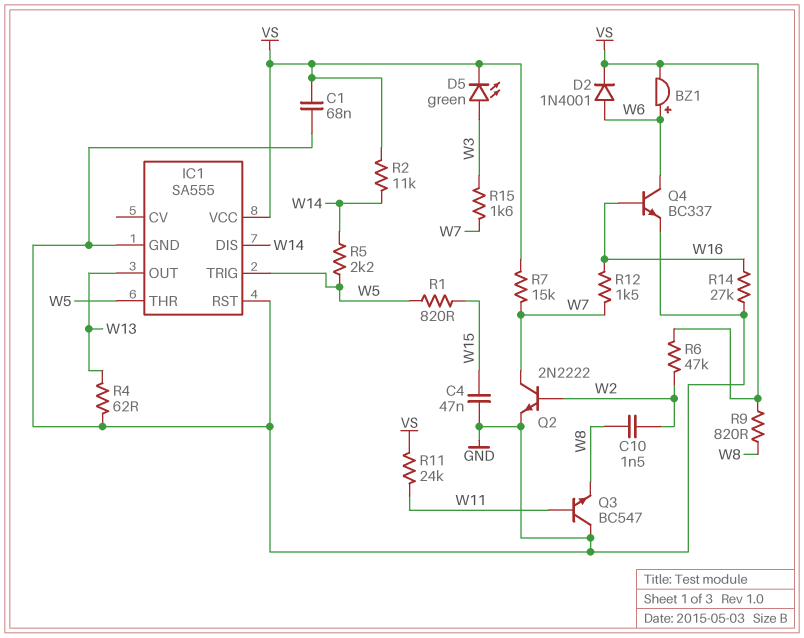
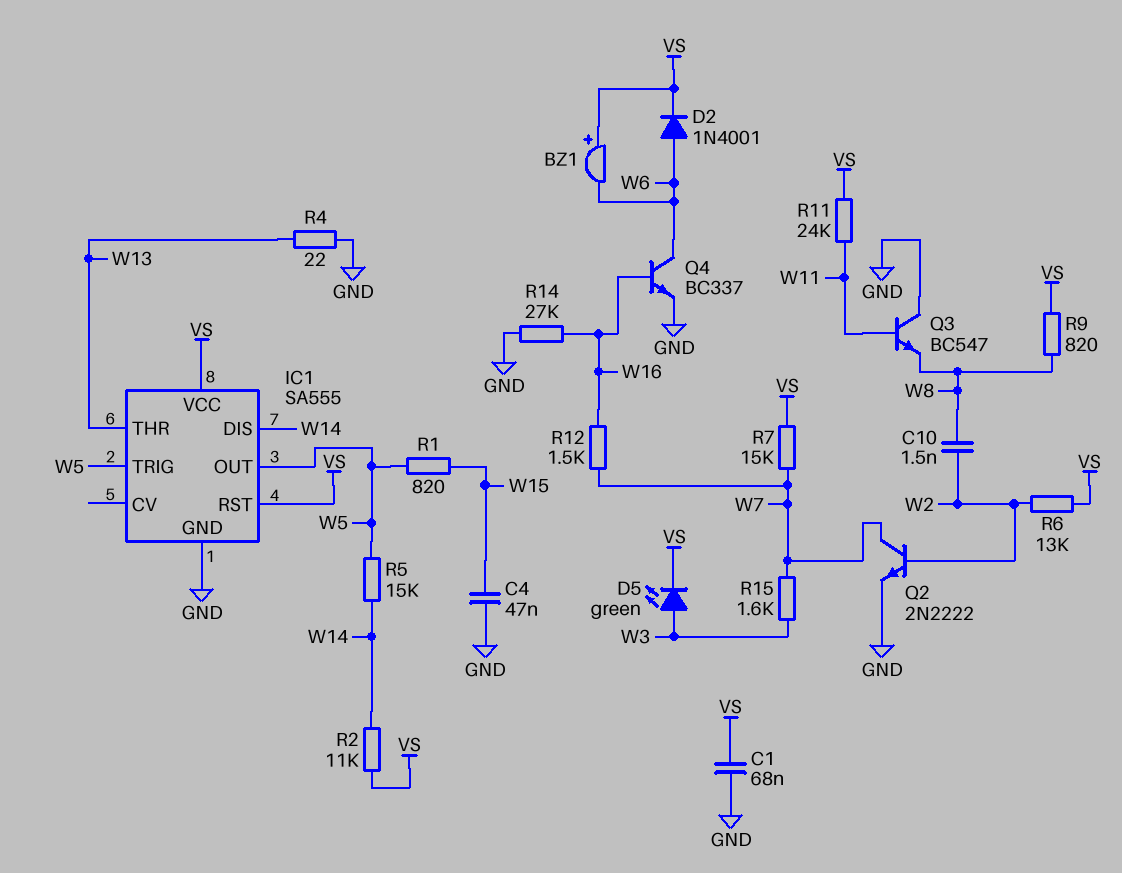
BZ1: buzzer (plus W6, minus VS) -> buzzer (plus VS, minus W6)
IC1 pin OUT: W13 -> W5
IC1 pin RST: GND -> VS
IC1 pin THR: W5 -> W13
R4: 62 (GND, W13) -> 22 (GND, W13)
R5: 2.2k (W5, W14) -> 15k (W5, W14)
R6: 47k (VS, W2) -> 13k (VS, W2)

